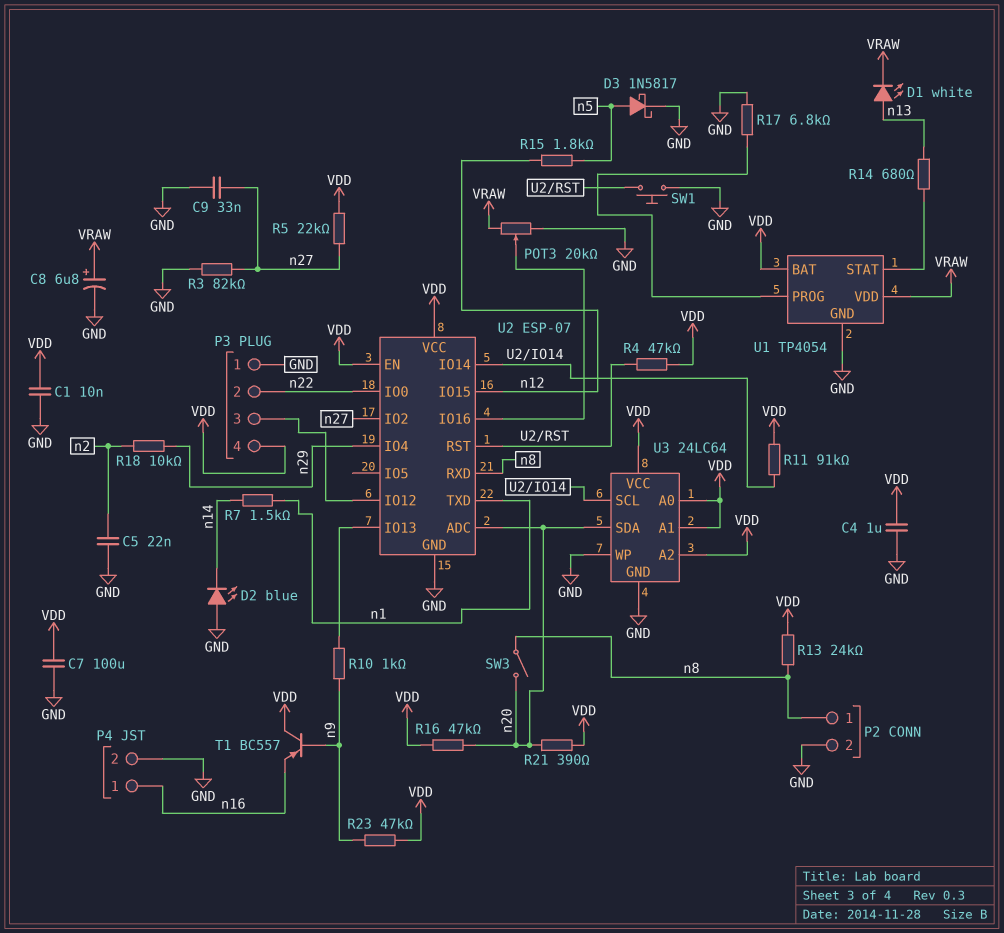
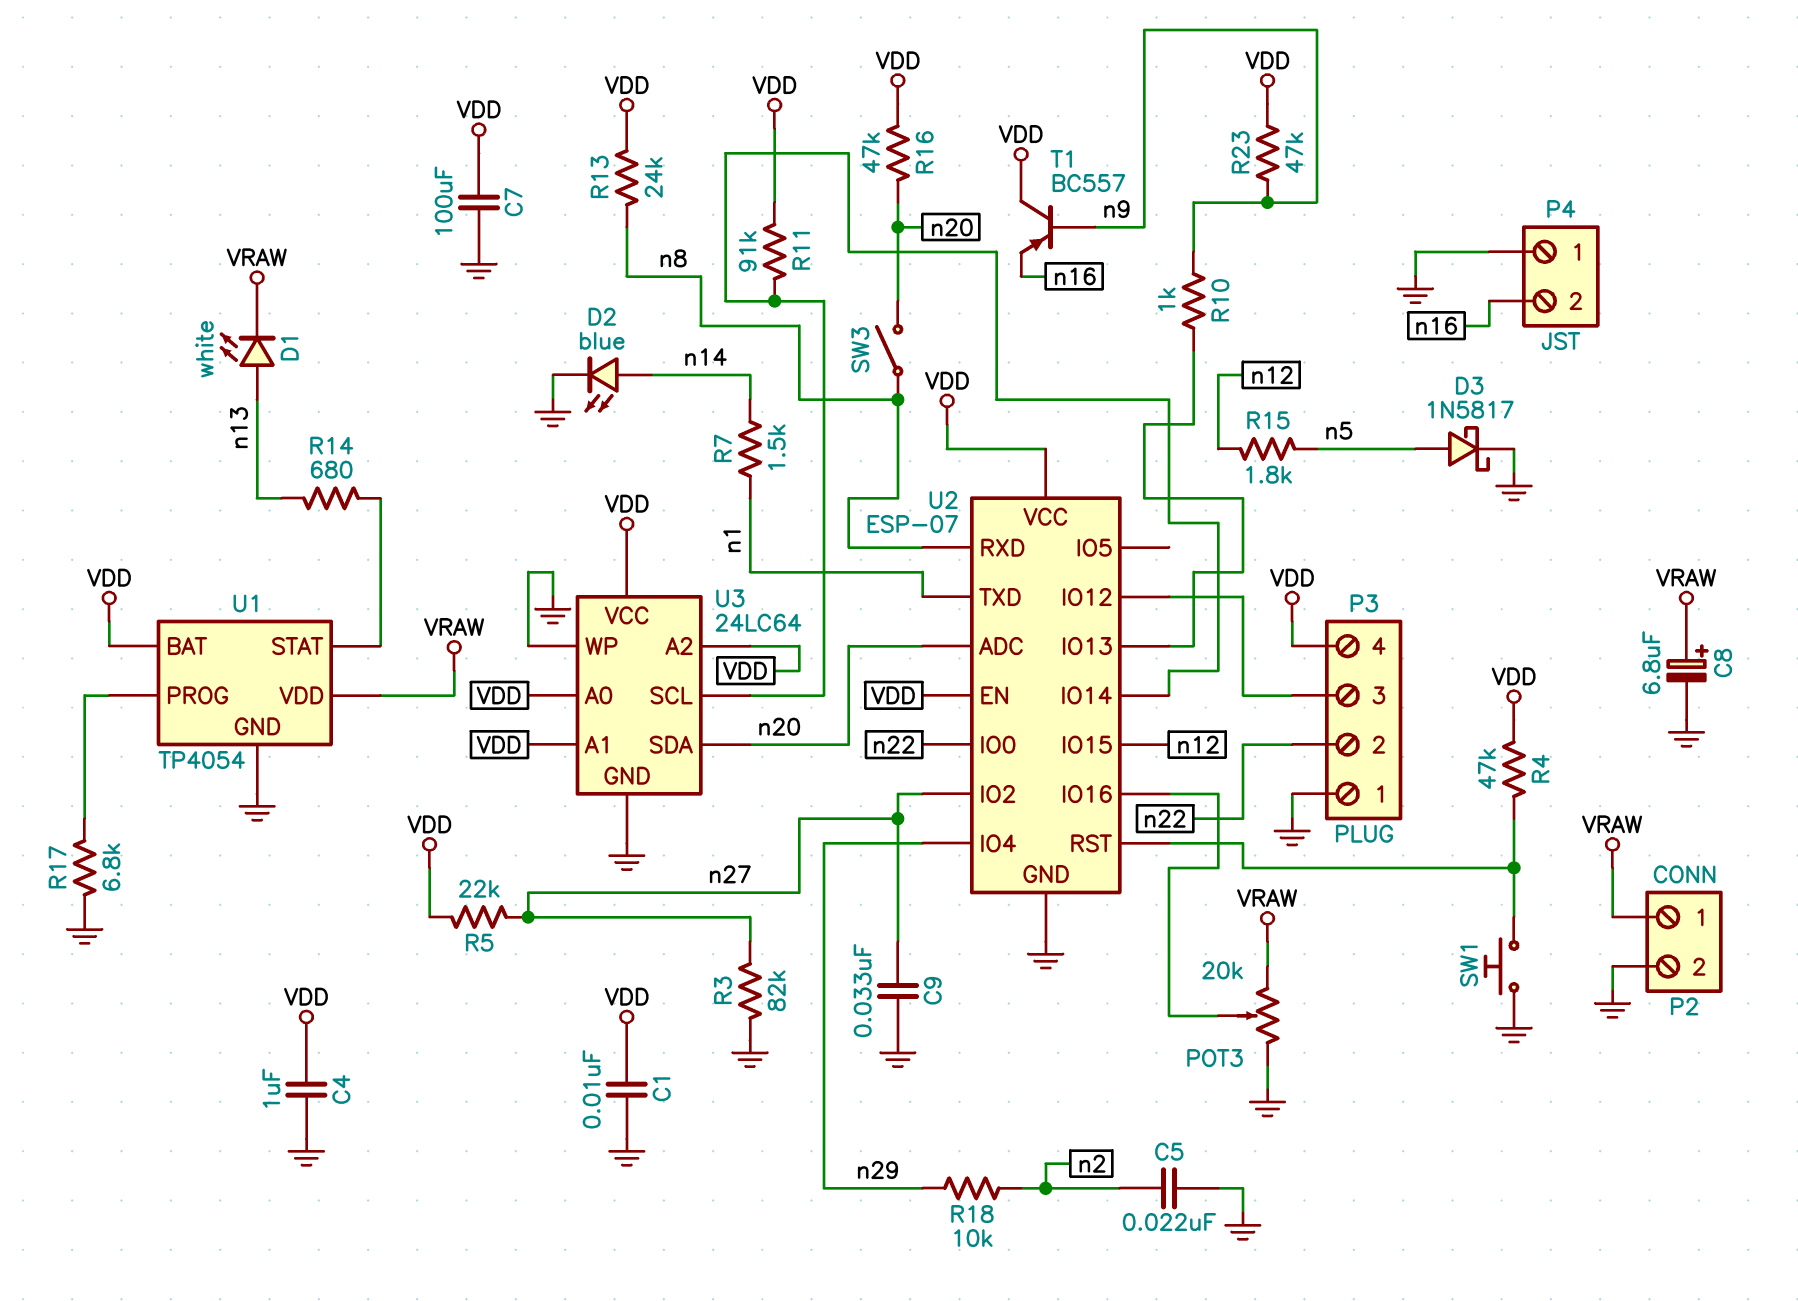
D2: LED blue (A GND, K n14) -> LED blue (A n14, K GND)
P2 pin 1: n8 -> VRAW
P4 pin 1: n16 -> GND
P4 pin 2: GND -> n16
R21: 390 (VDD, n20) -> none

